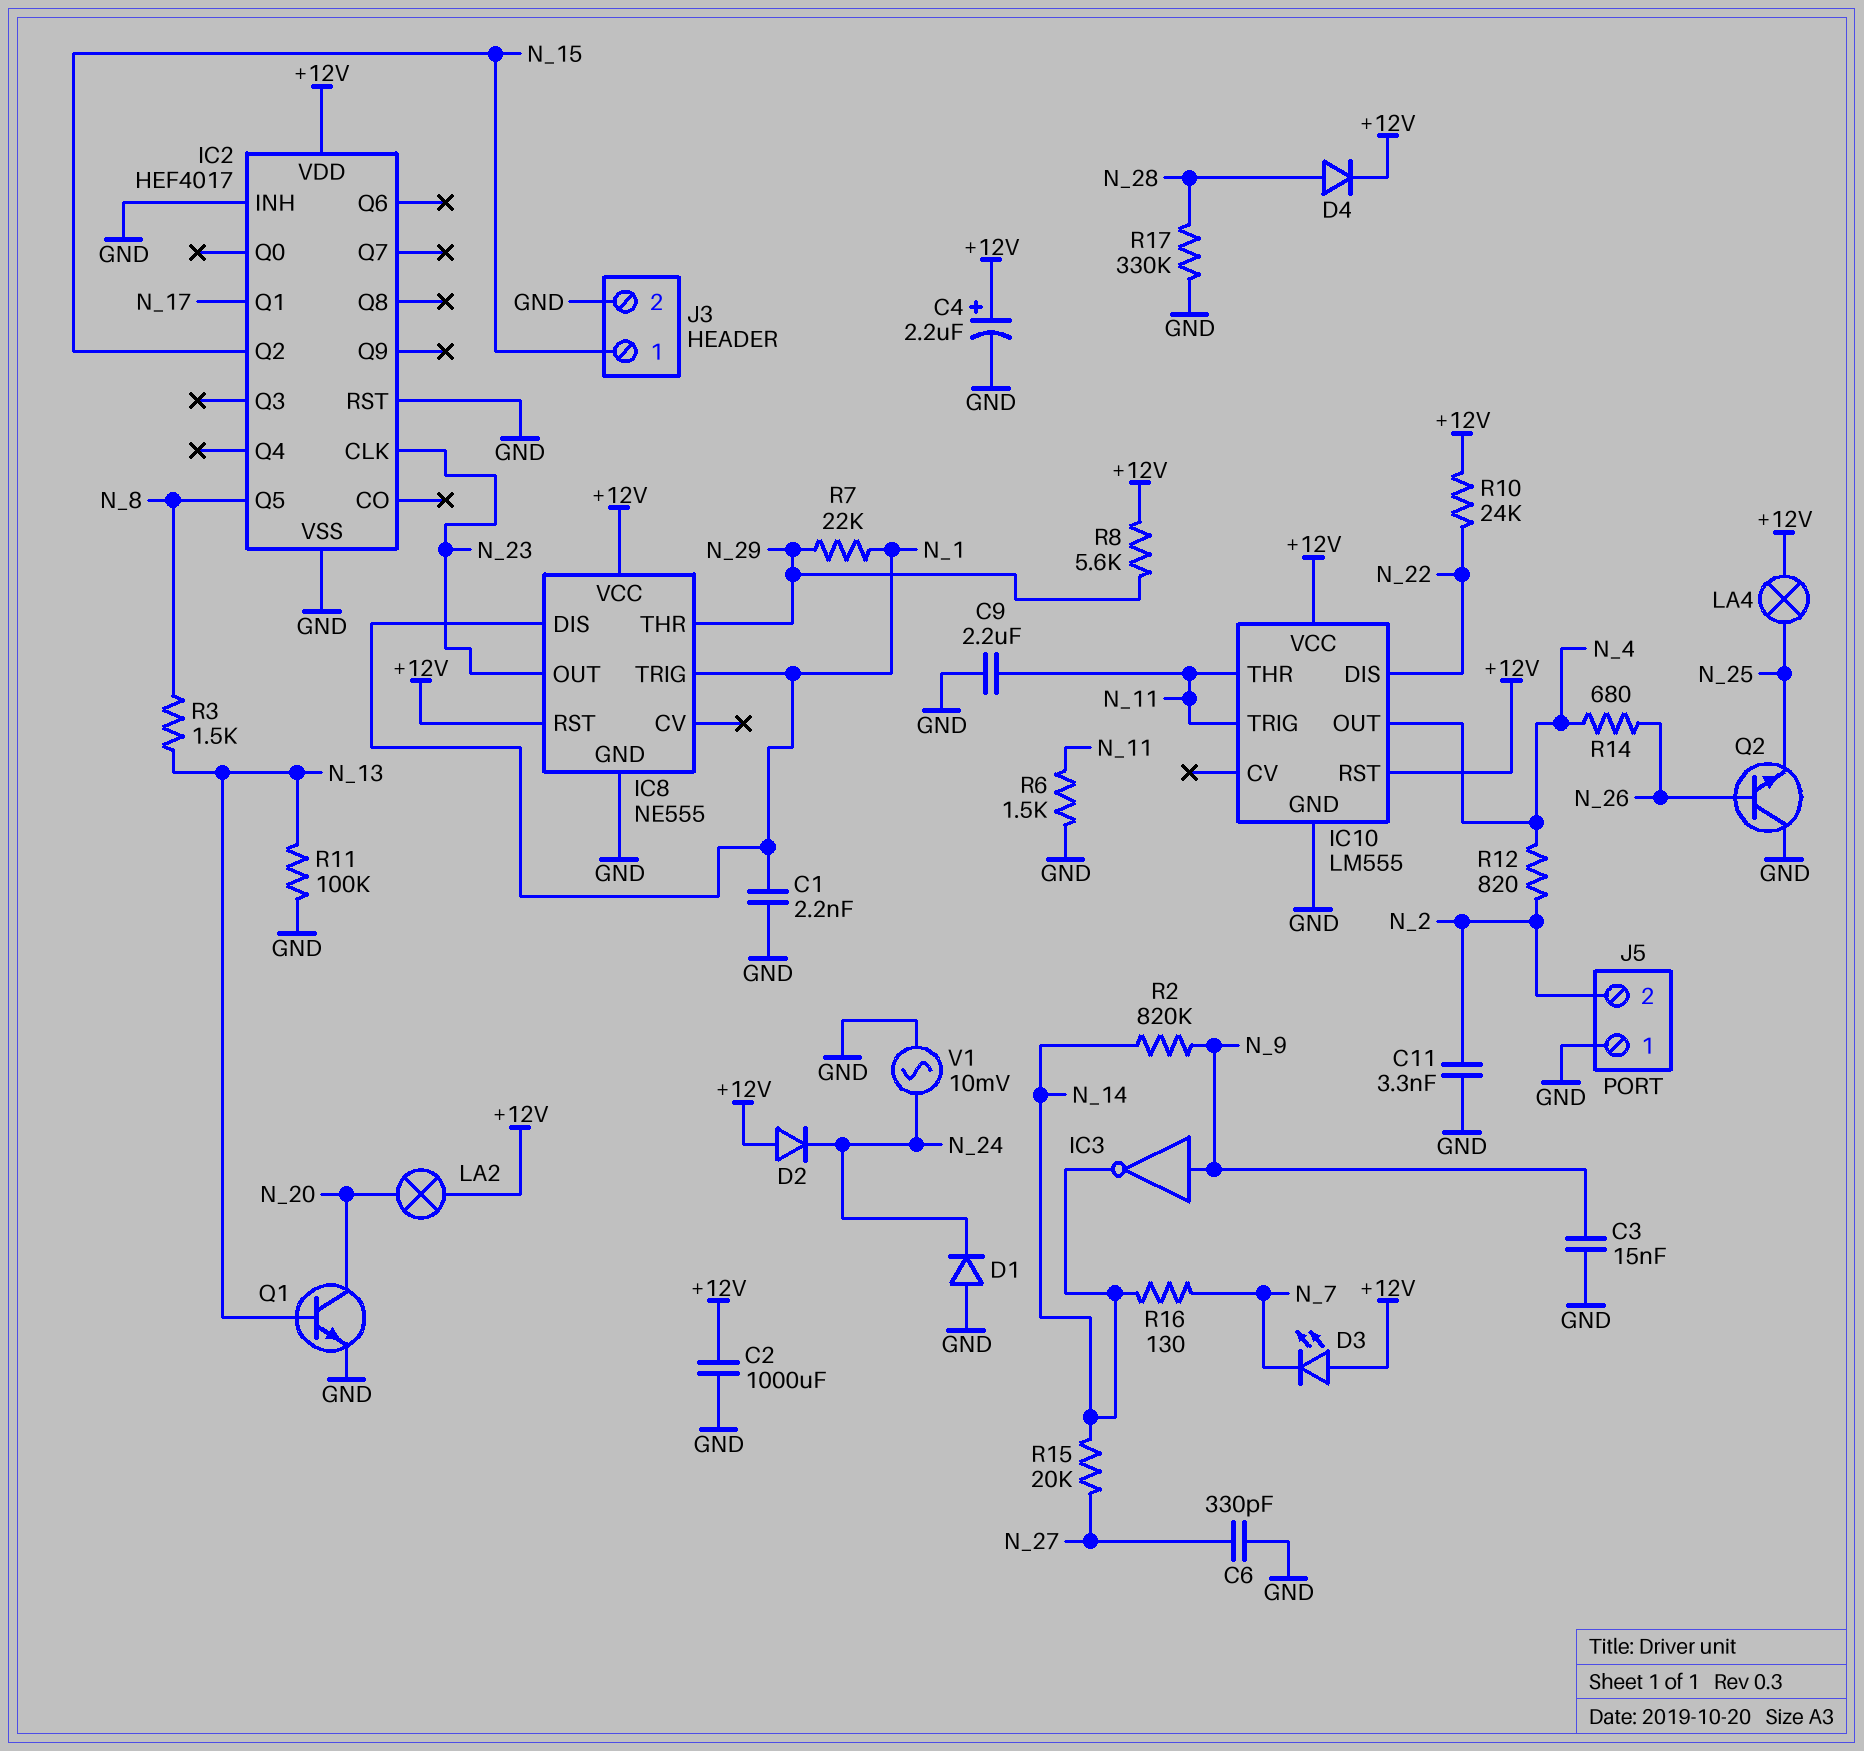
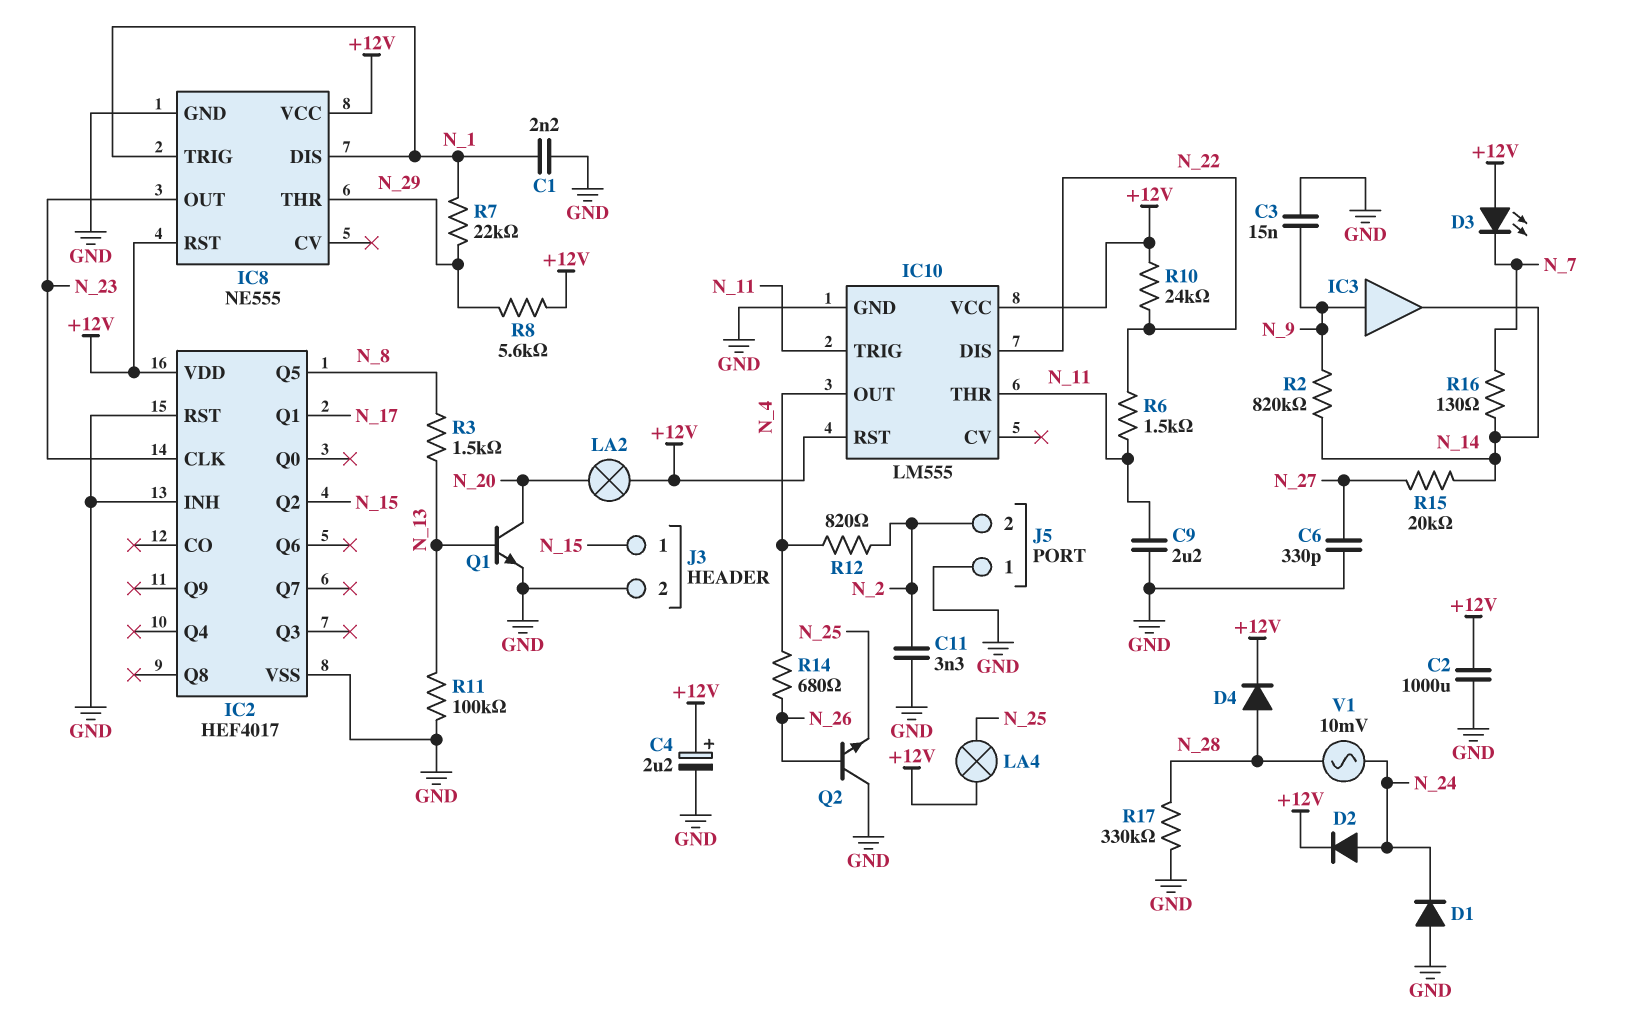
D2: diode (A +12V, K N_24) -> diode (A N_24, K +12V)
IC3: NOT (in N_9, out N_14) -> buffer (in N_9, out N_14)
R6: 1.5k (GND, N_11) -> 1.5k (N_11, N_22)
V1: AC 10mV (GND, N_24) -> AC 10mV (N_24, N_28)

